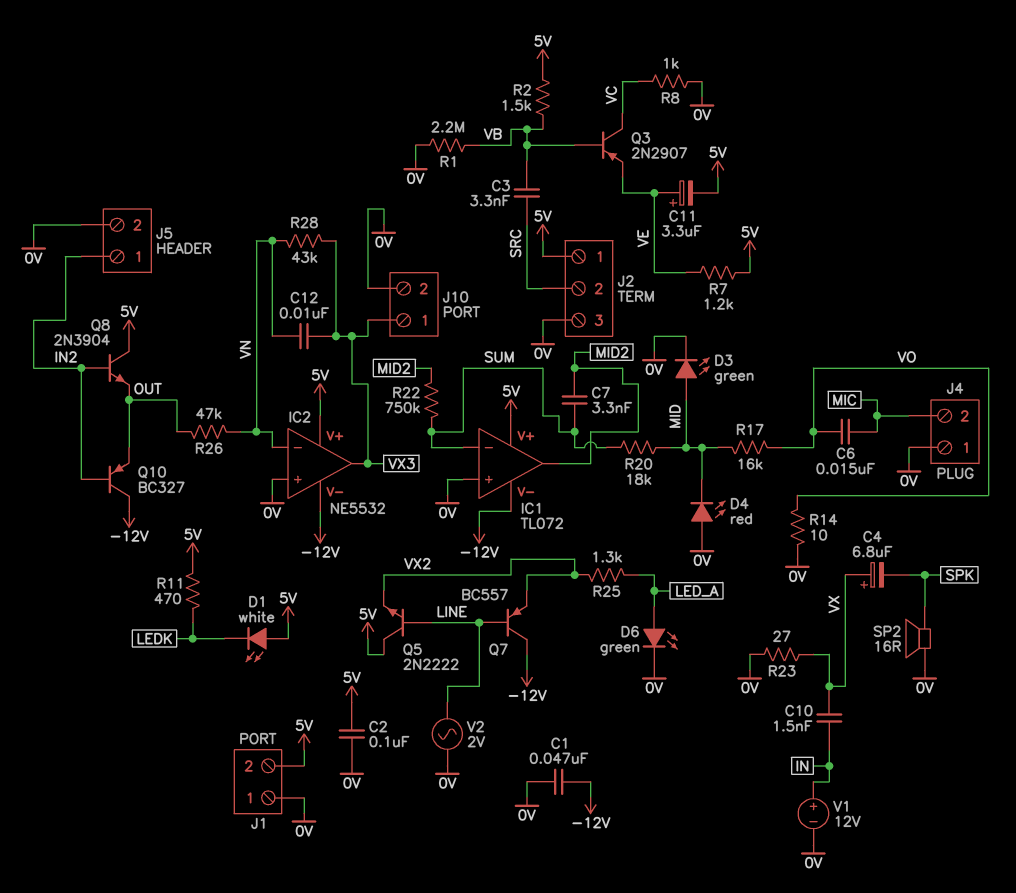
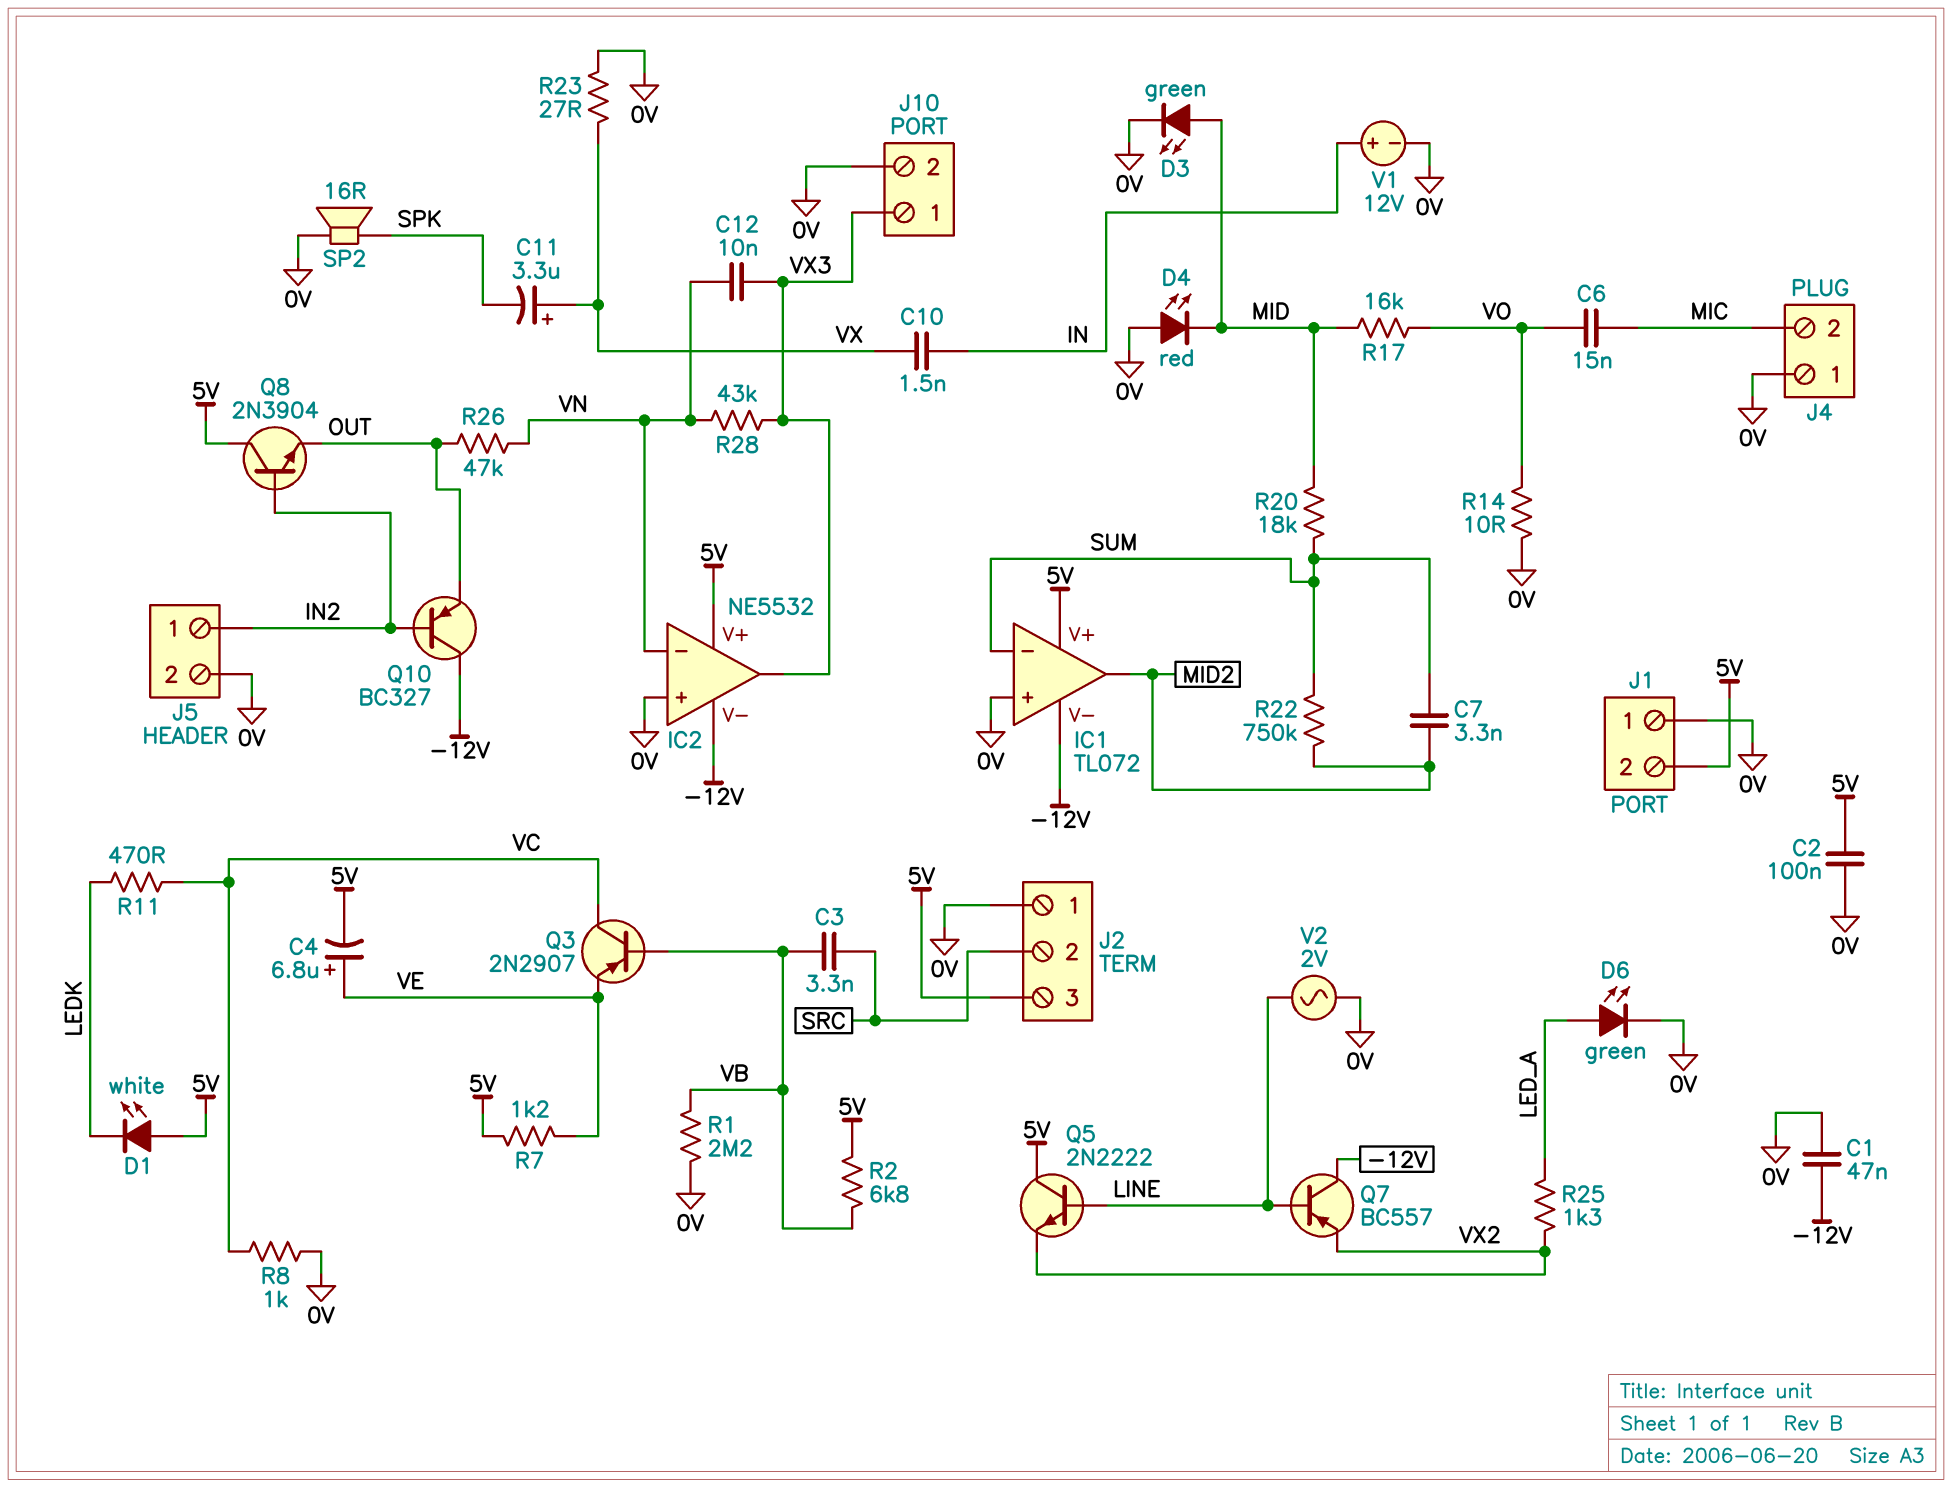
C4: 6.8uF (plus VX, minus SPK) -> 6.8uF (plus VE, minus 5V)
C11: 3.3uF (plus VE, minus 5V) -> 3.3uF (plus VX, minus SPK)
J2 pin 1: 5V -> 0V
J2 pin 3: 0V -> 5V
R2: 1.5k (5V, VB) -> 6.8k (5V, VB)
R11: 470 (5V, LEDK) -> 470 (LEDK, VC)

